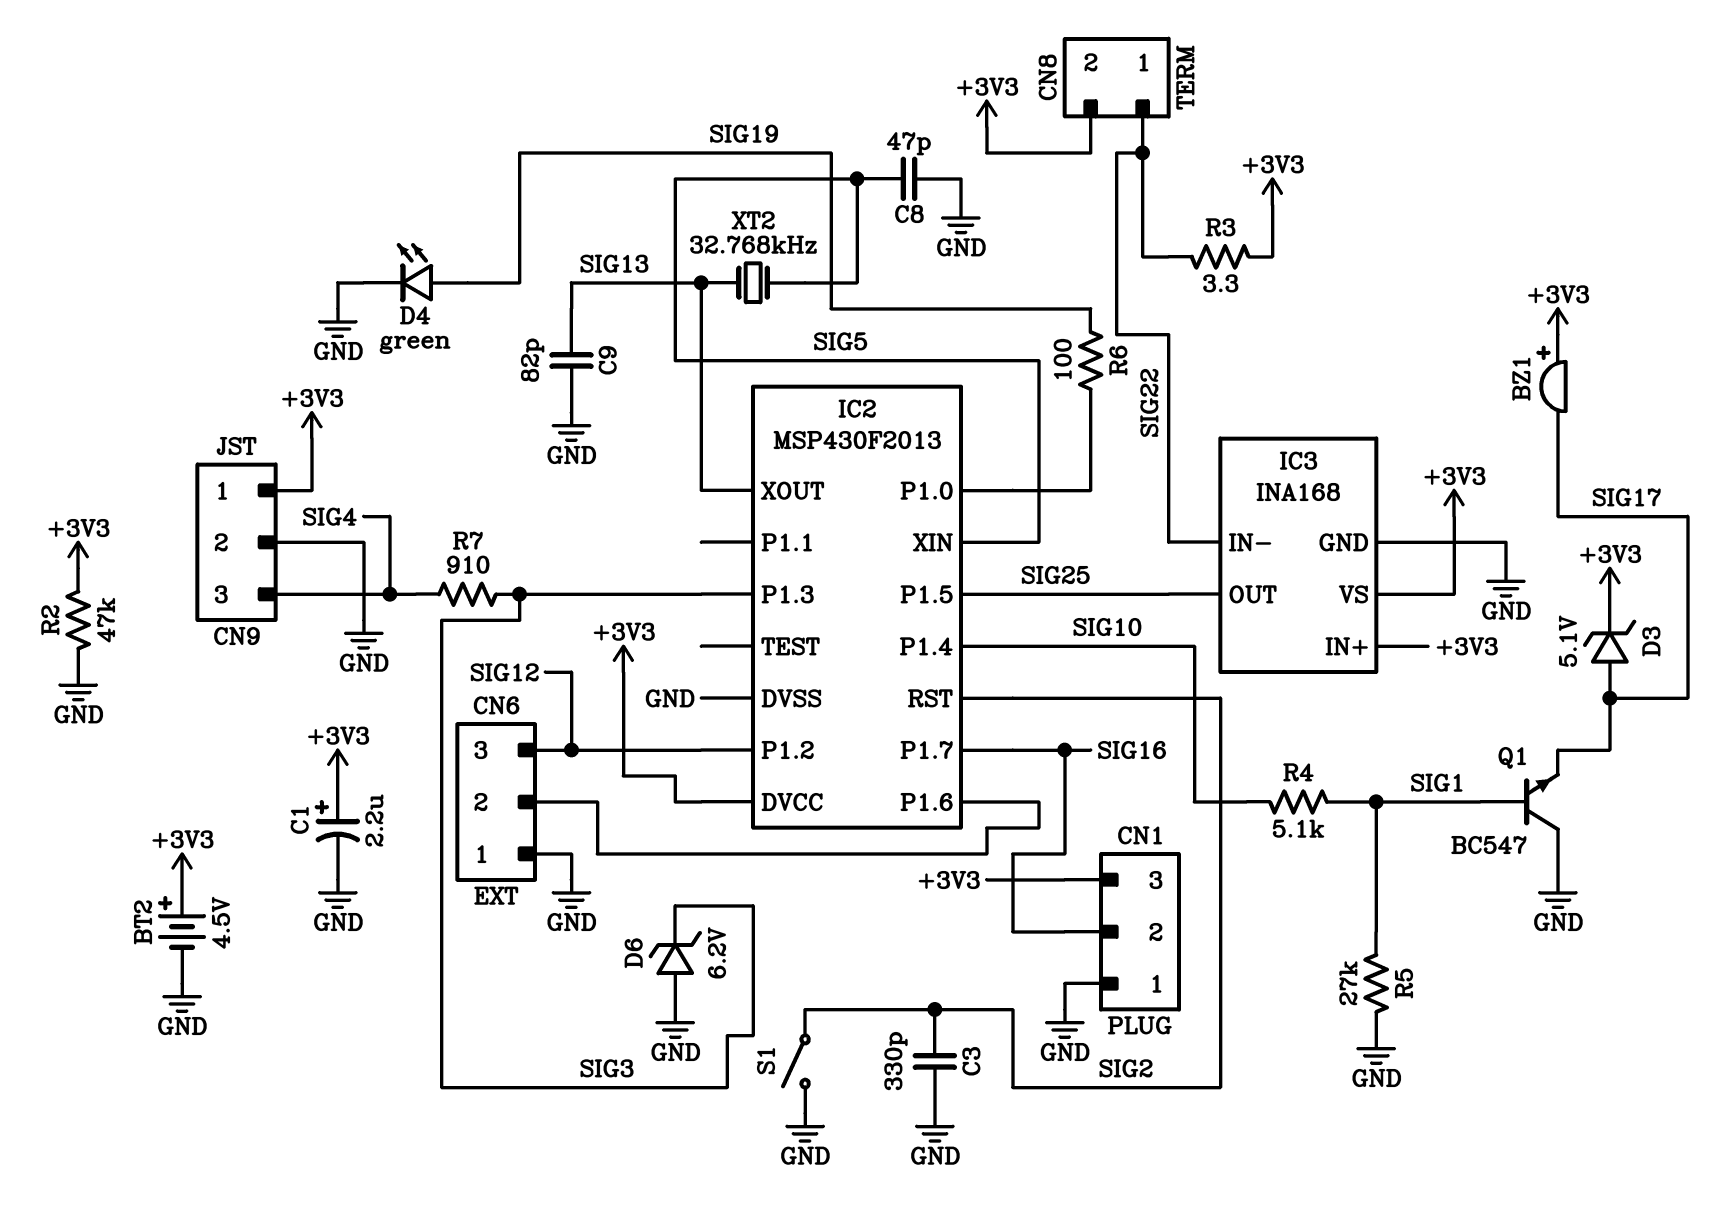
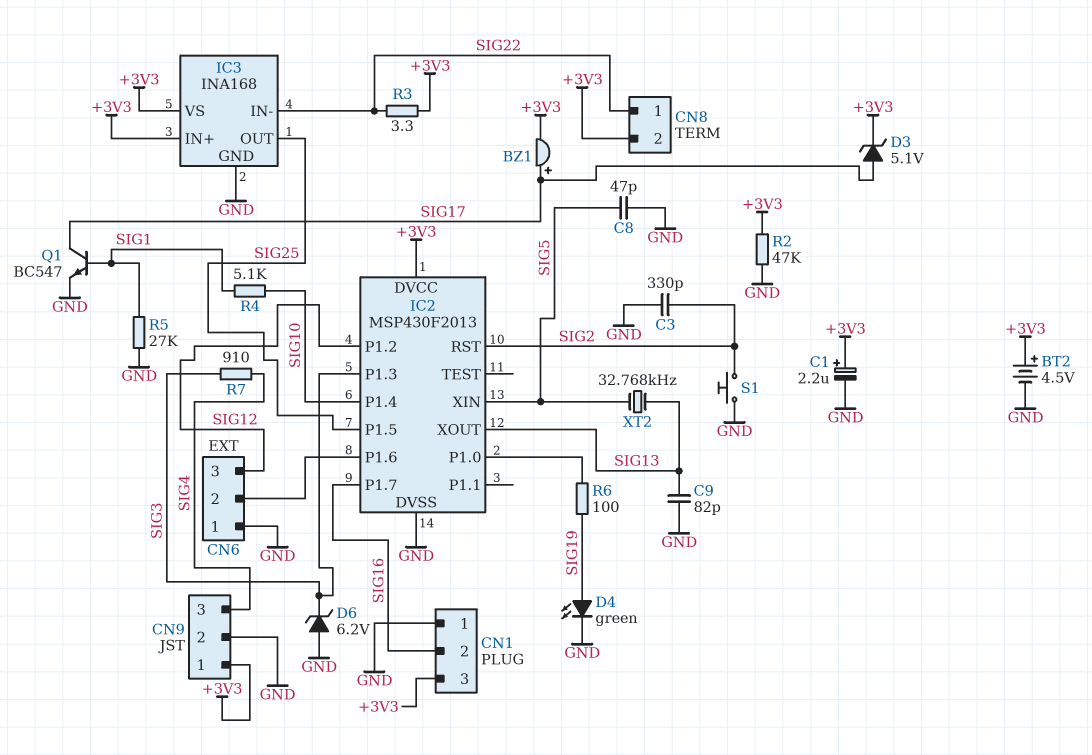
BZ1: buzzer (plus +3V3, minus SIG17) -> buzzer (plus SIG17, minus +3V3)
Q1: NPN BC547 (B SIG1, C GND, E SIG17) -> NPN BC547 (B SIG1, C SIG17, E GND)
S1: switch (GND, SIG2) -> button (GND, SIG2)

